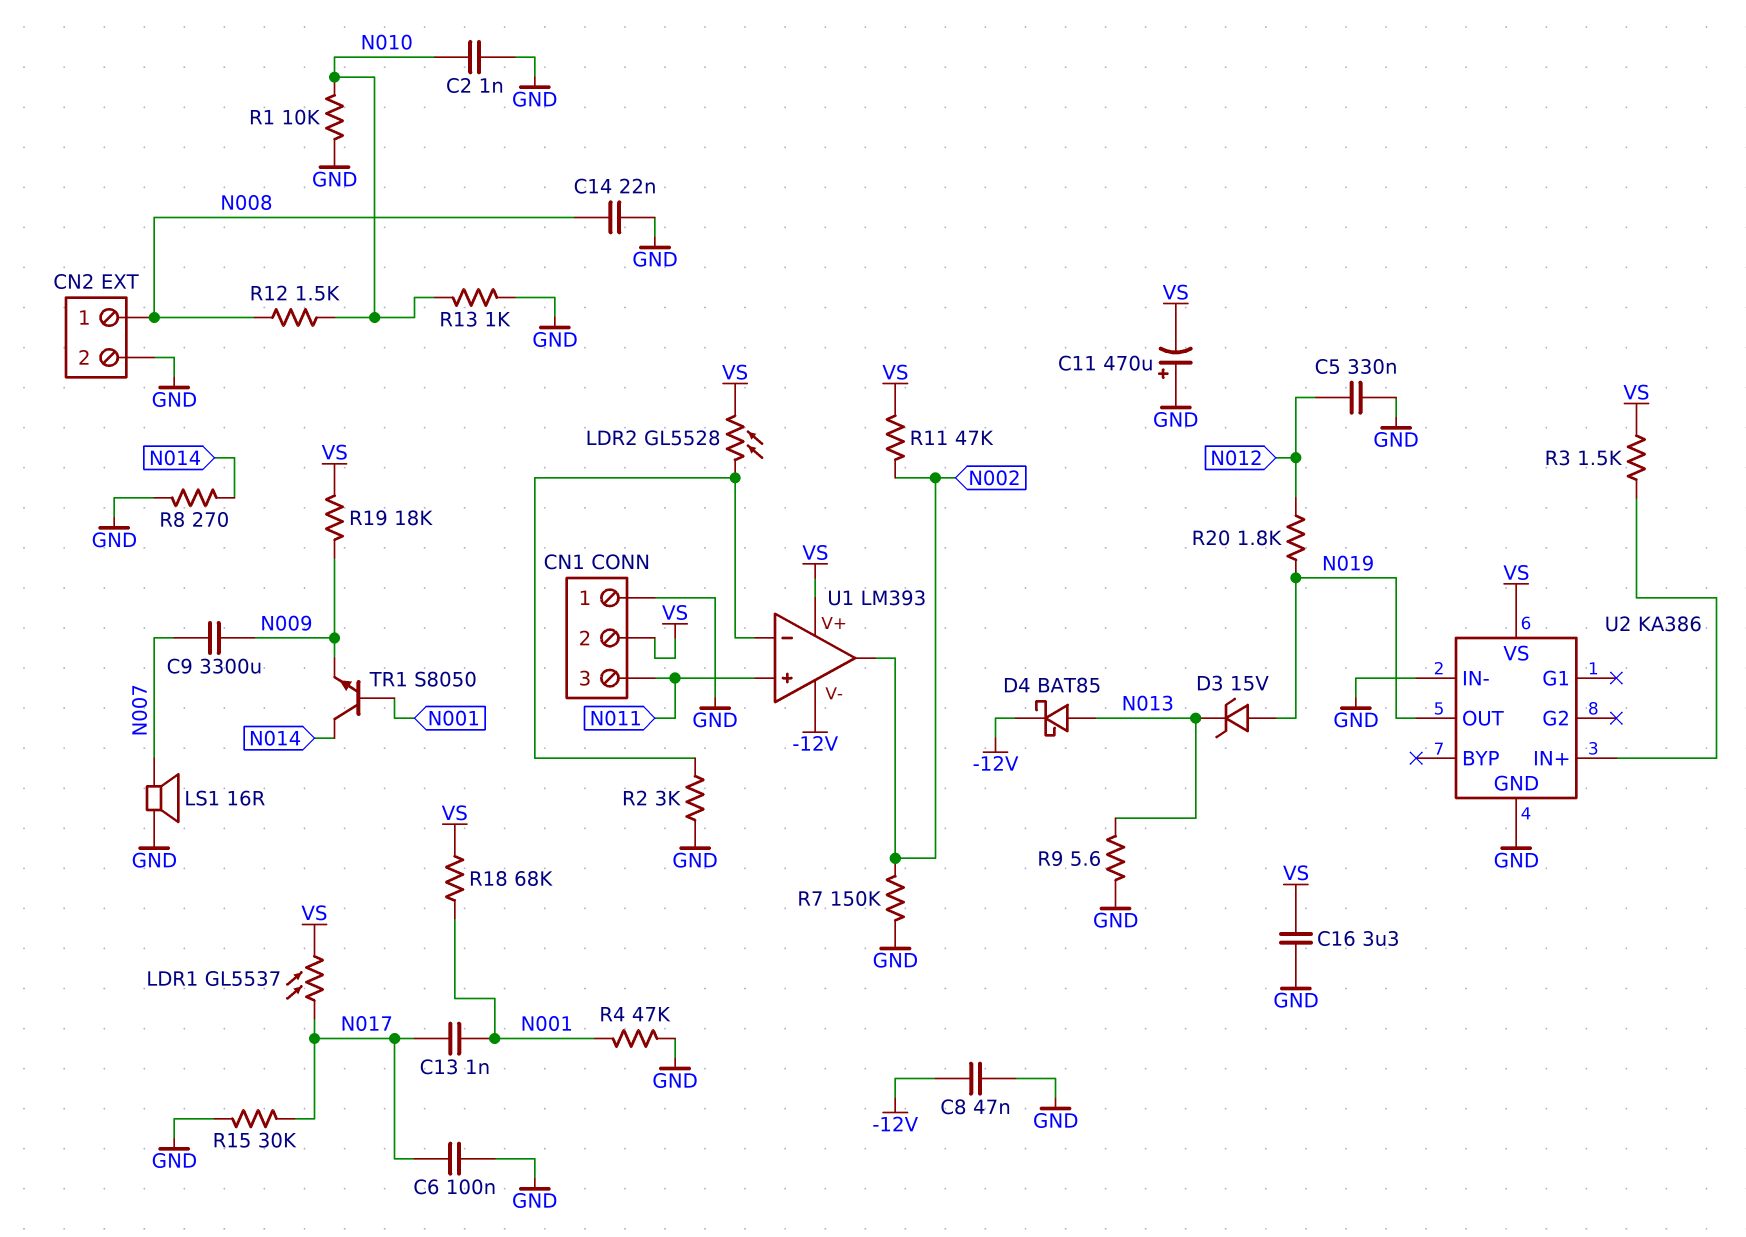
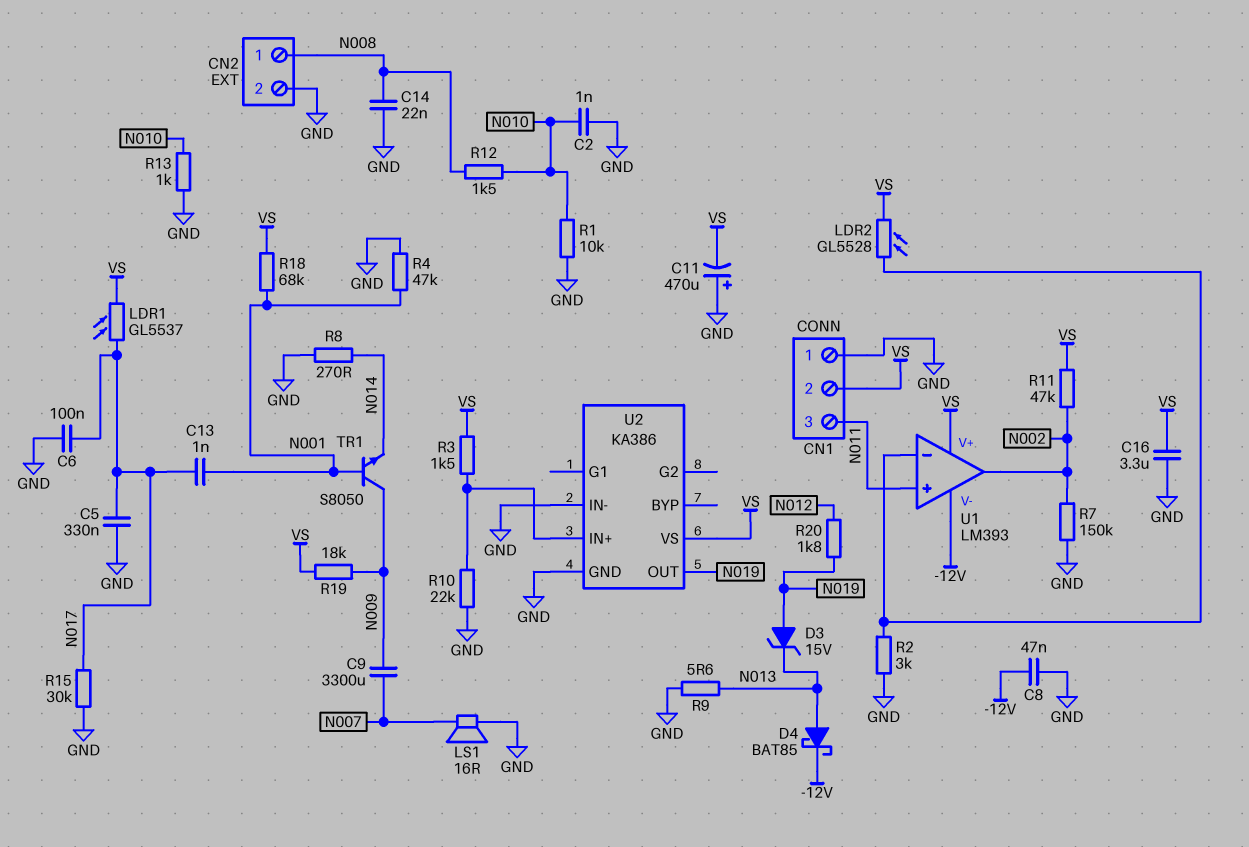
C5: 330nF (GND, N012) -> 330nF (GND, N017)
R10: none -> 22k (GND, U2/IN+)
TR1: NPN S8050 (B N001, C N014, E N009) -> NPN S8050 (B N001, C N009, E N014)

